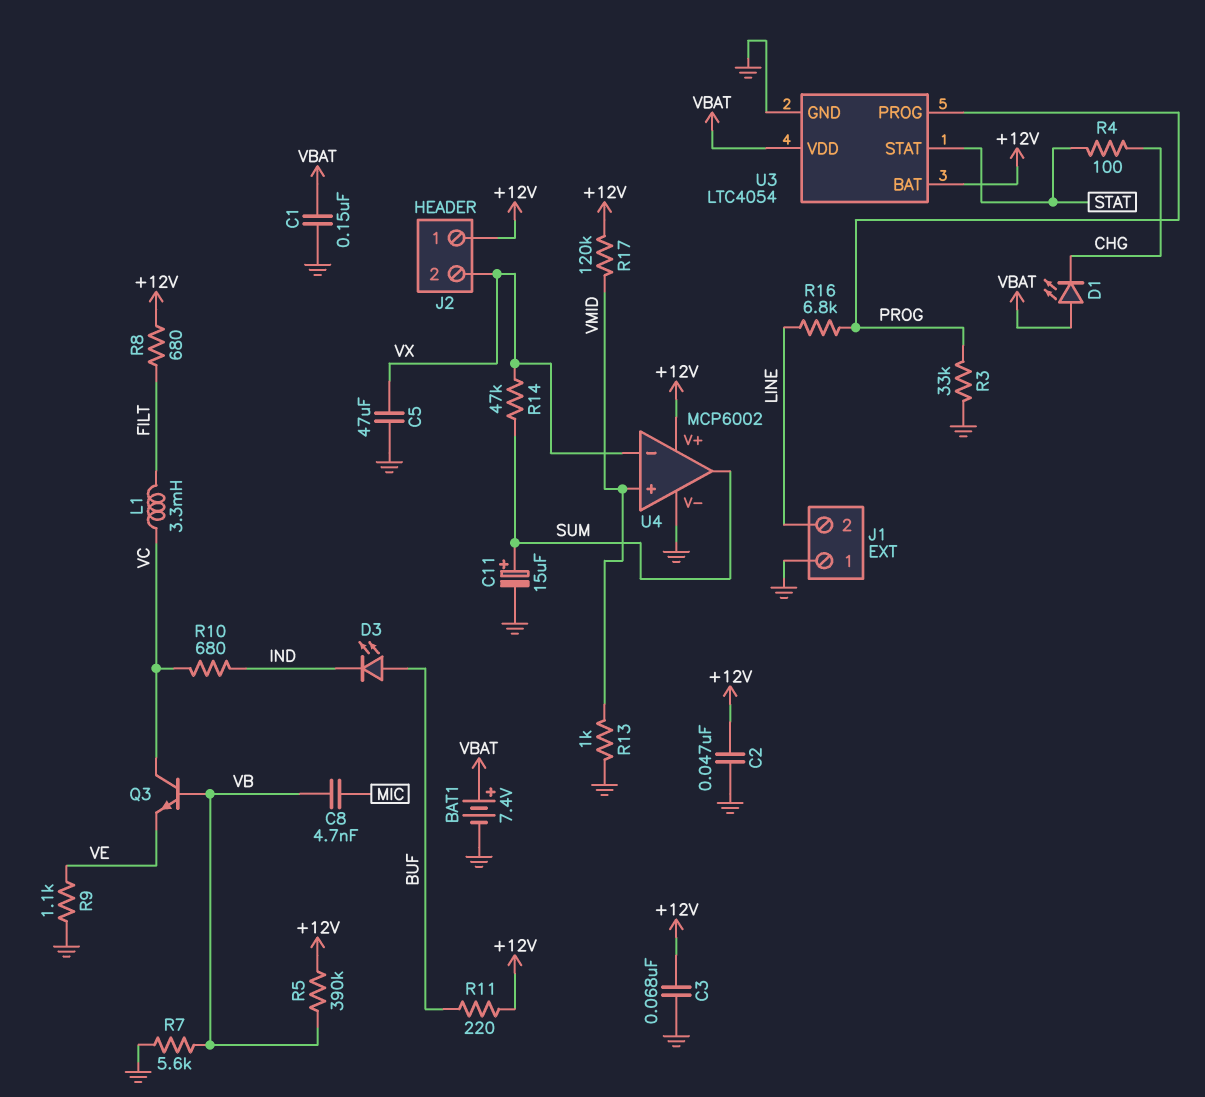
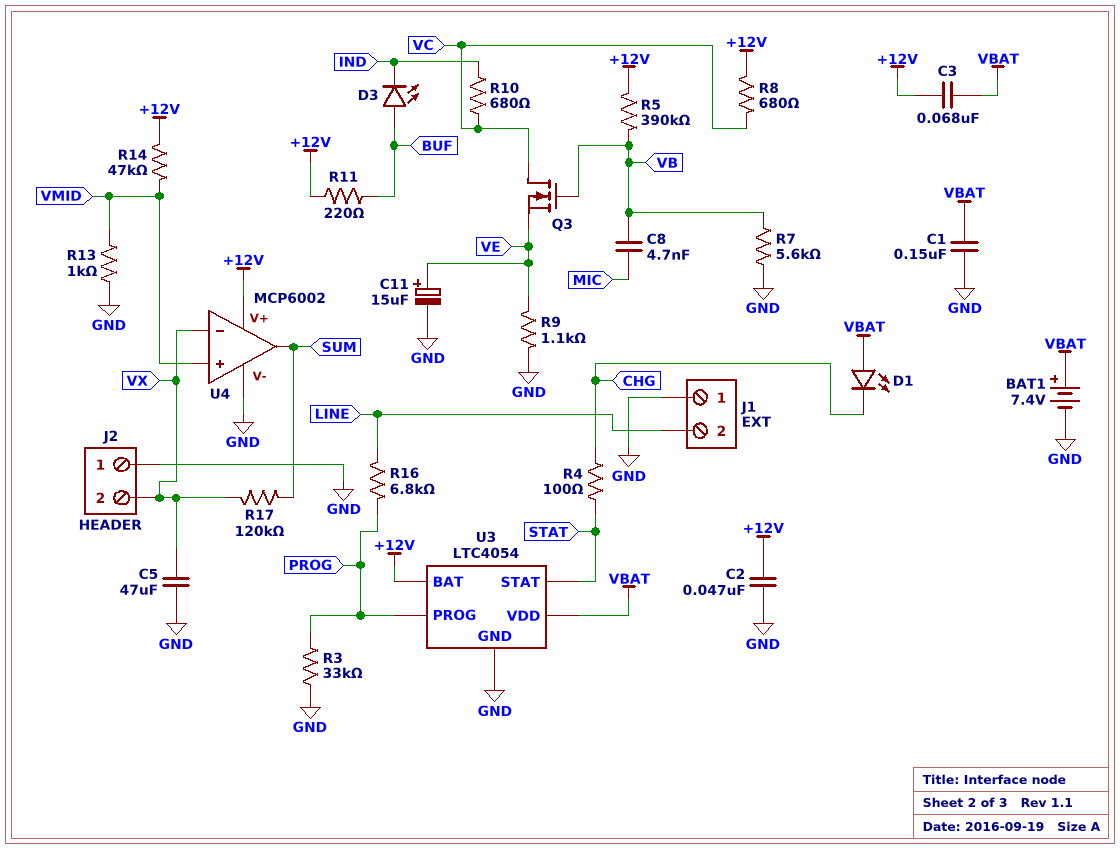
C3: 68nF (+12V, GND) -> 68nF (+12V, VBAT)
C11: 15uF (plus SUM, minus GND) -> 15uF (plus VE, minus GND)
J2 pin 1: +12V -> GND
L1: 3.3mH (FILT, VC) -> none
Q3: NPN (B VB, C VC, E VE) -> NMOS (G VB, D VC, S VE)
R8: 680 (+12V, FILT) -> 680 (+12V, VC)
R14: 47k (SUM, VX) -> 47k (+12V, VMID)
R17: 120k (+12V, VMID) -> 120k (SUM, VX)

